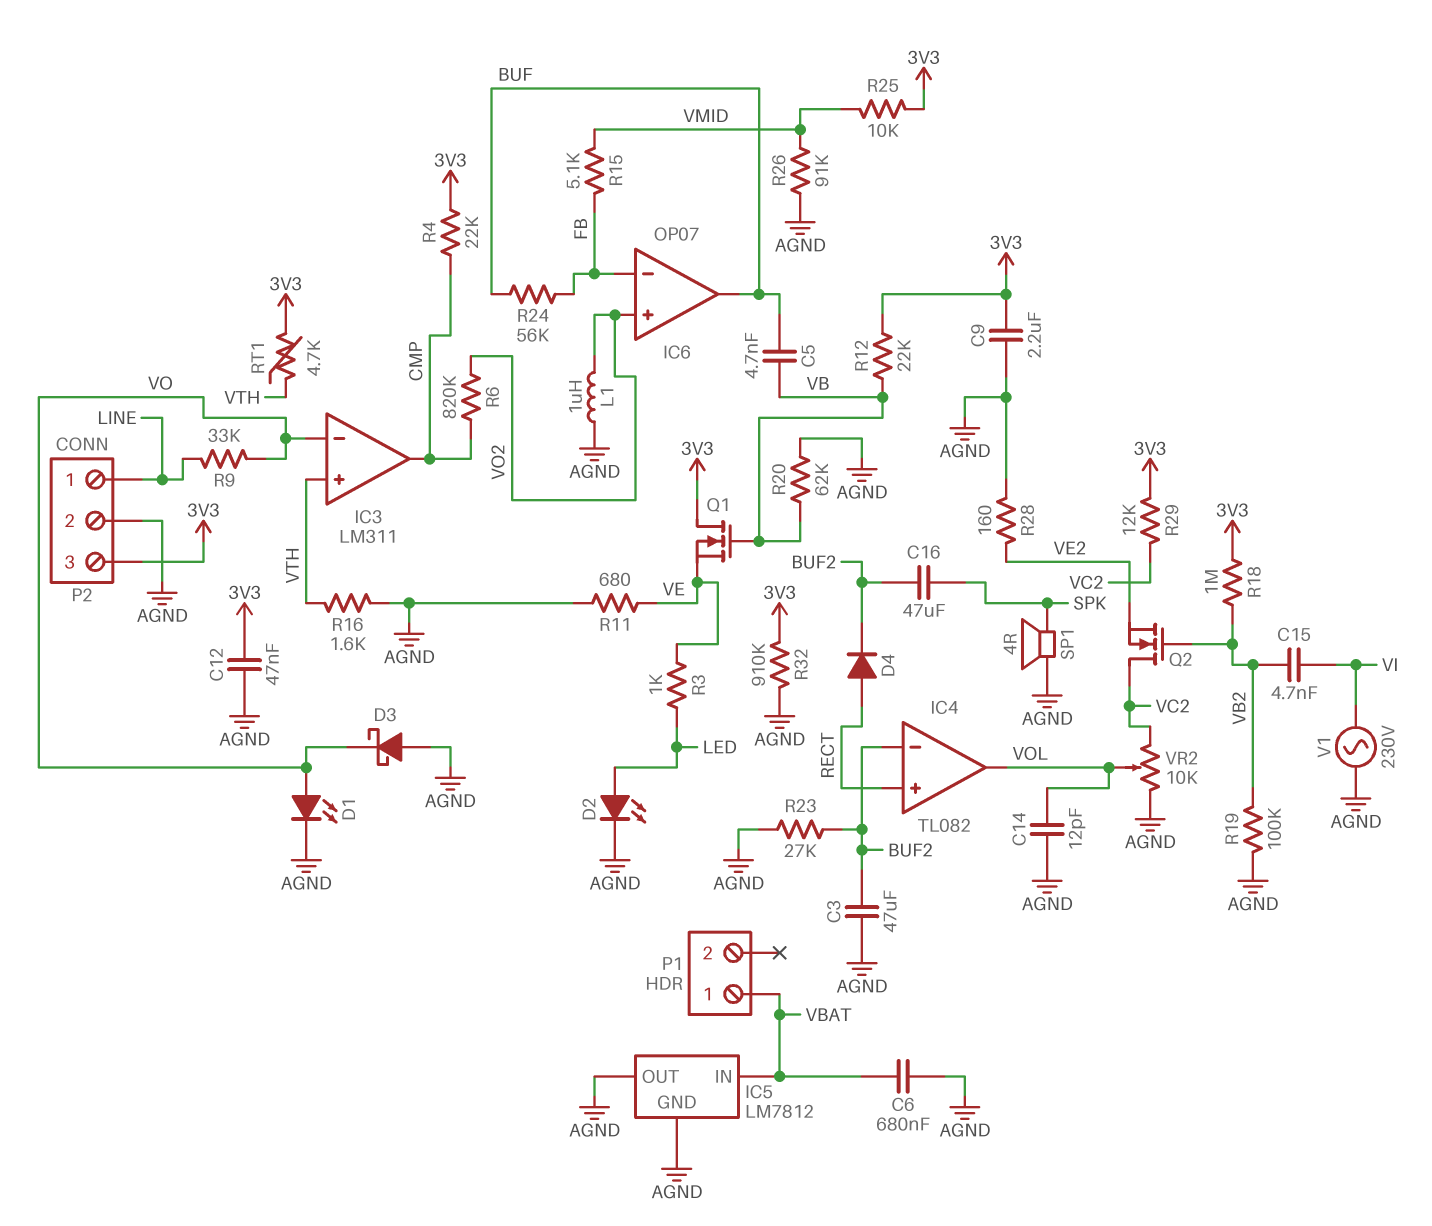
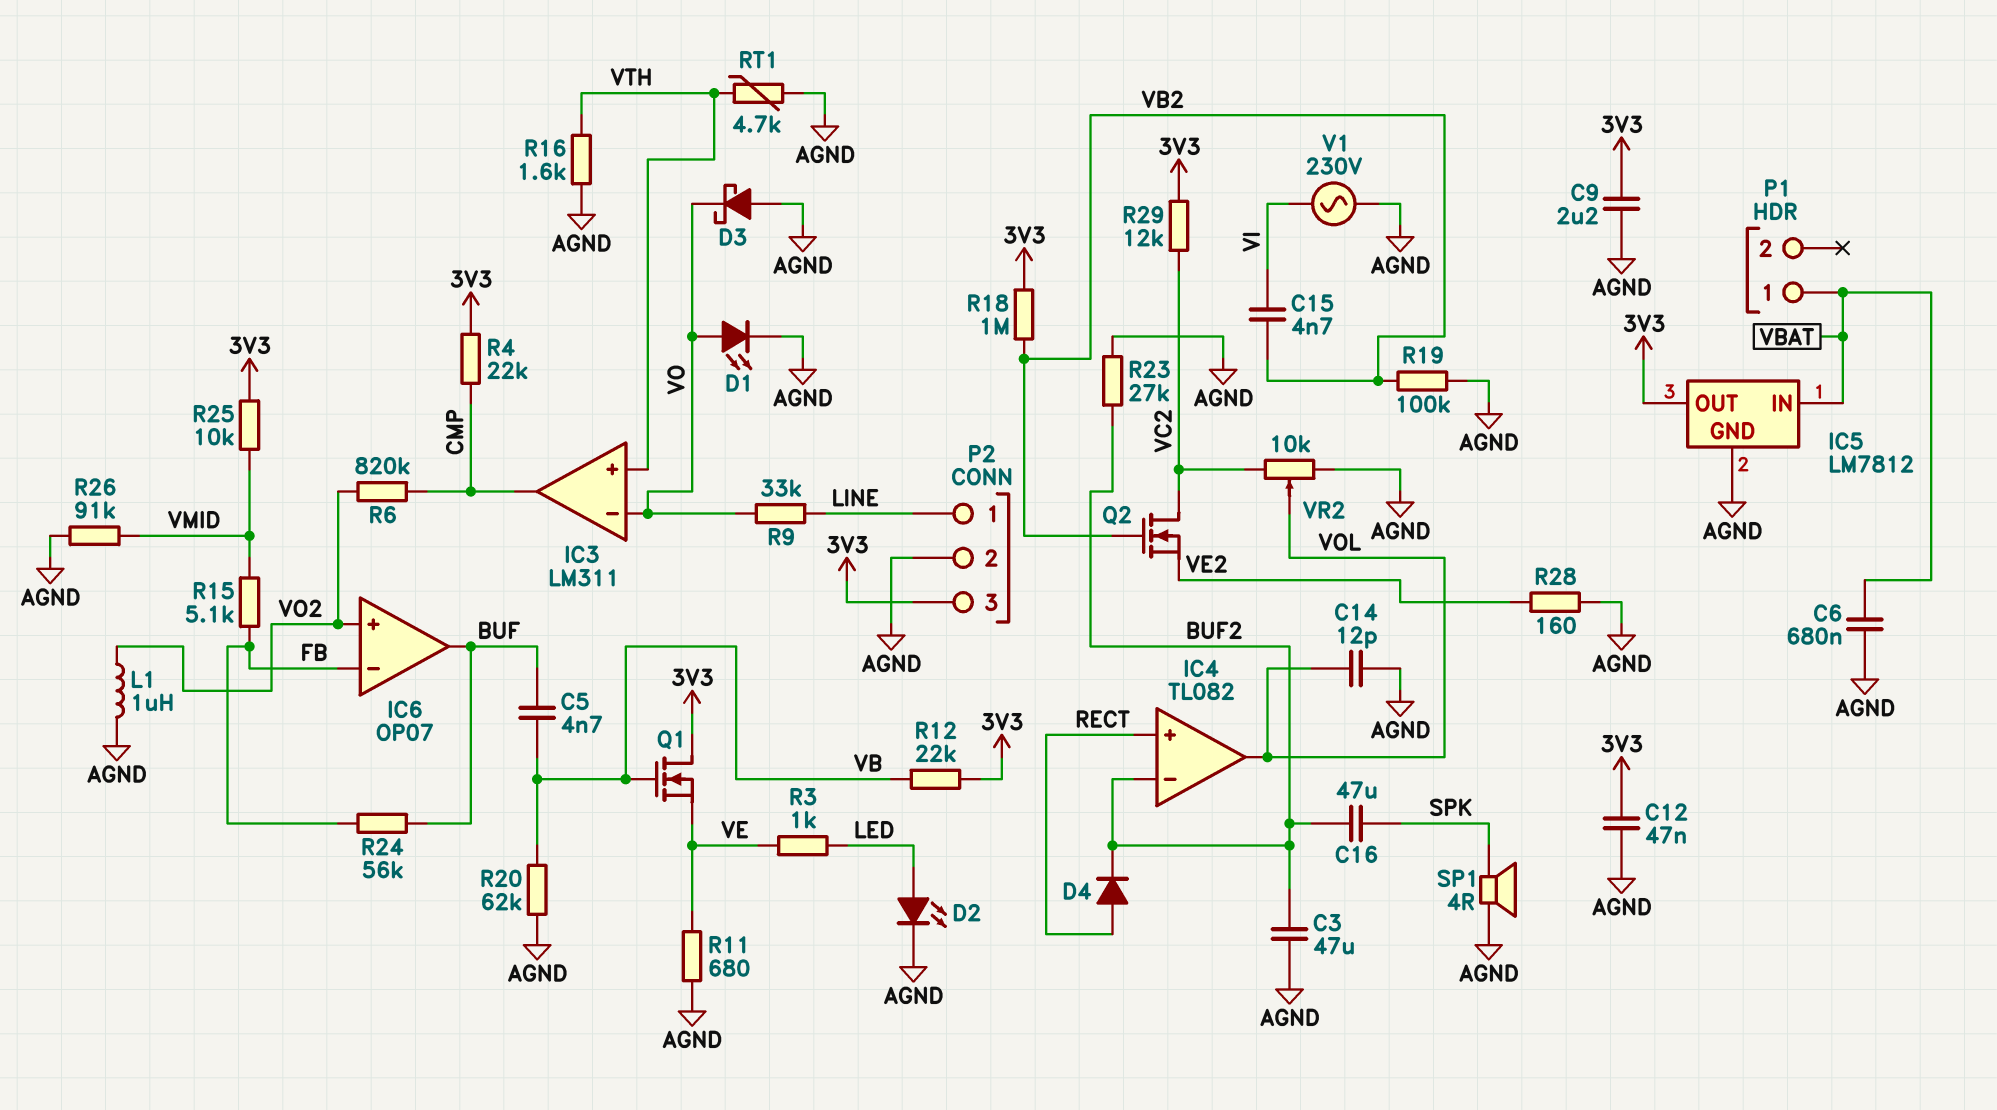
IC5 pin OUT: AGND -> 3V3
R32: 910k (3V3, AGND) -> none
RT1: 4.7k (3V3, VTH) -> 4.7k (AGND, VTH)

